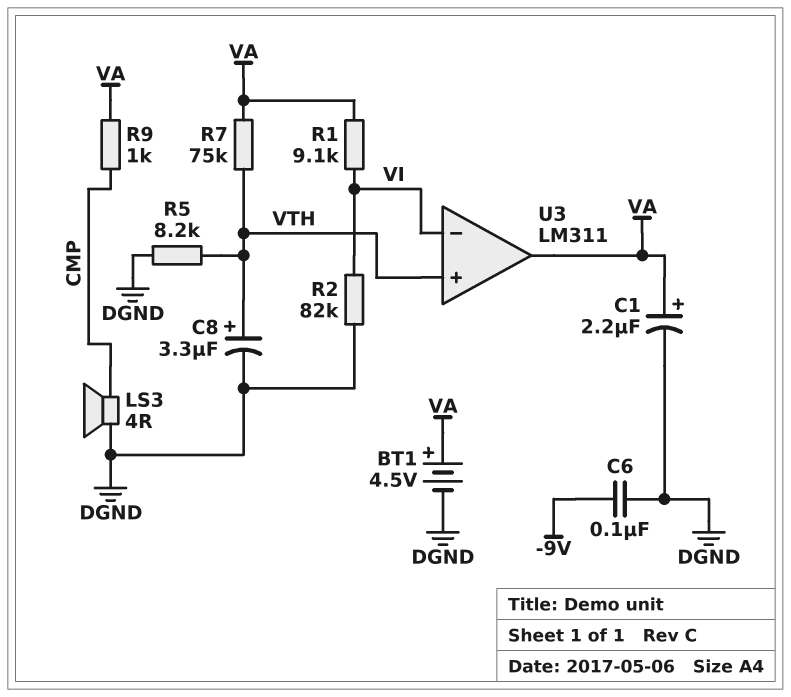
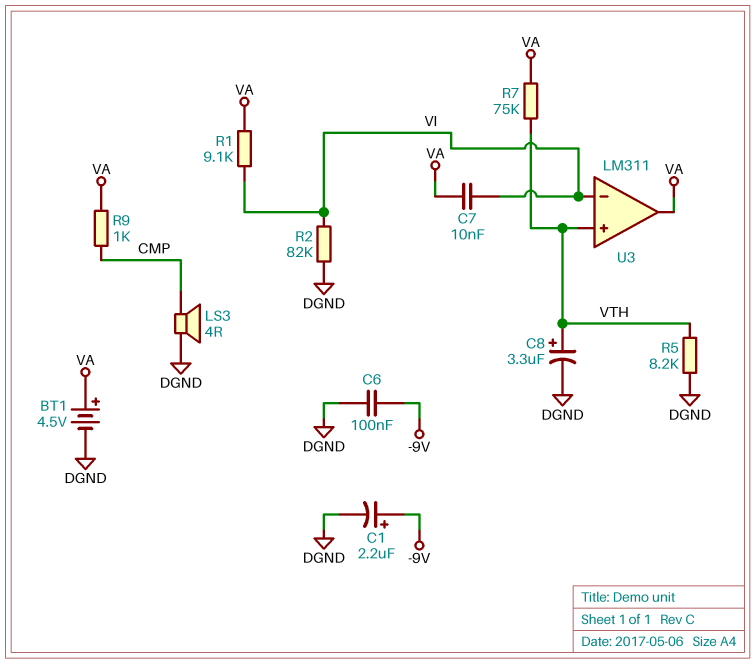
C1: 2.2uF (plus VA, minus DGND) -> 2.2uF (plus -9V, minus DGND)
C7: none -> 10nF (VA, VI)

